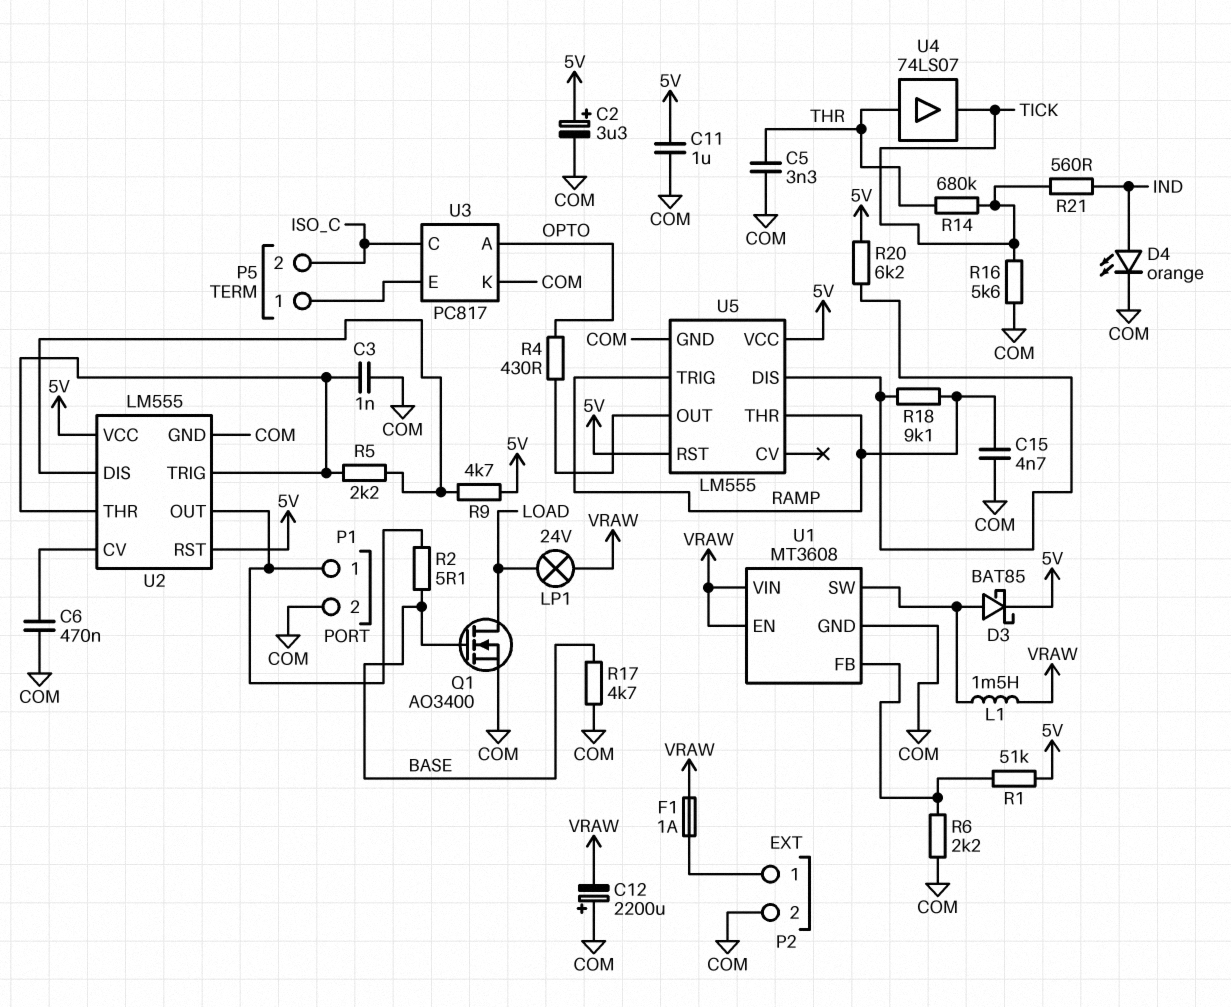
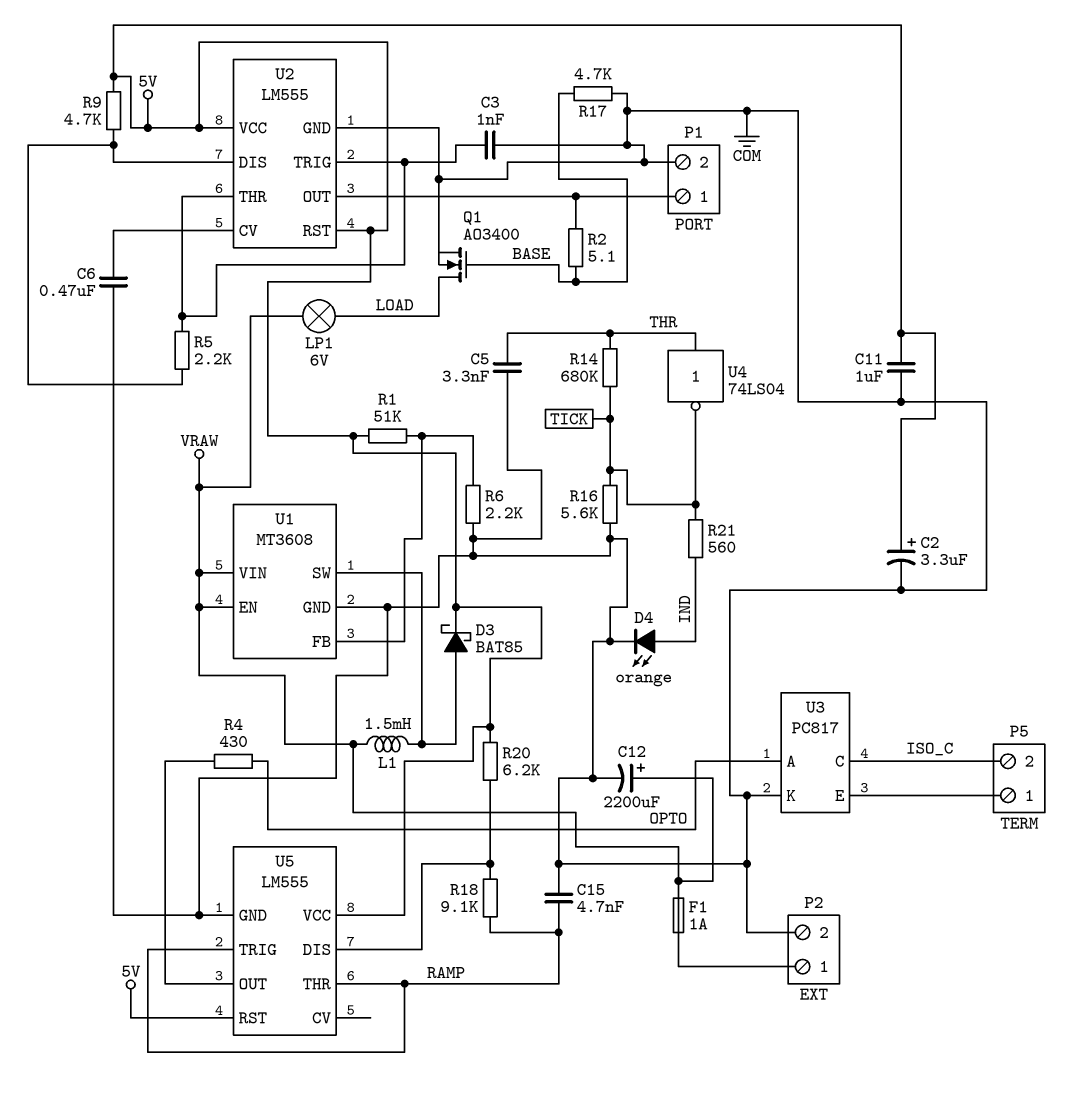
C12: 2200uF (plus COM, minus VRAW) -> 2200uF (plus VRAW, minus COM)
LP1: lamp 24V (LOAD, VRAW) -> lamp 6V (LOAD, VRAW)
U4: buffer 74LS07 (in THR, out TICK) -> NOT 74LS04 (in THR, out TICK)

